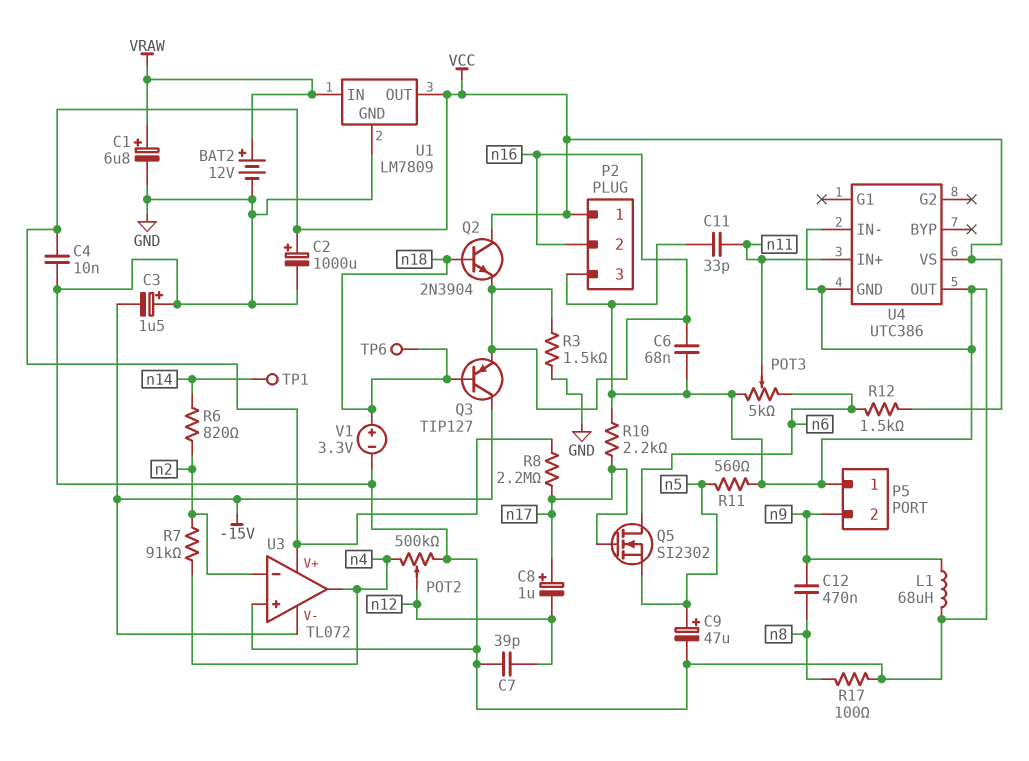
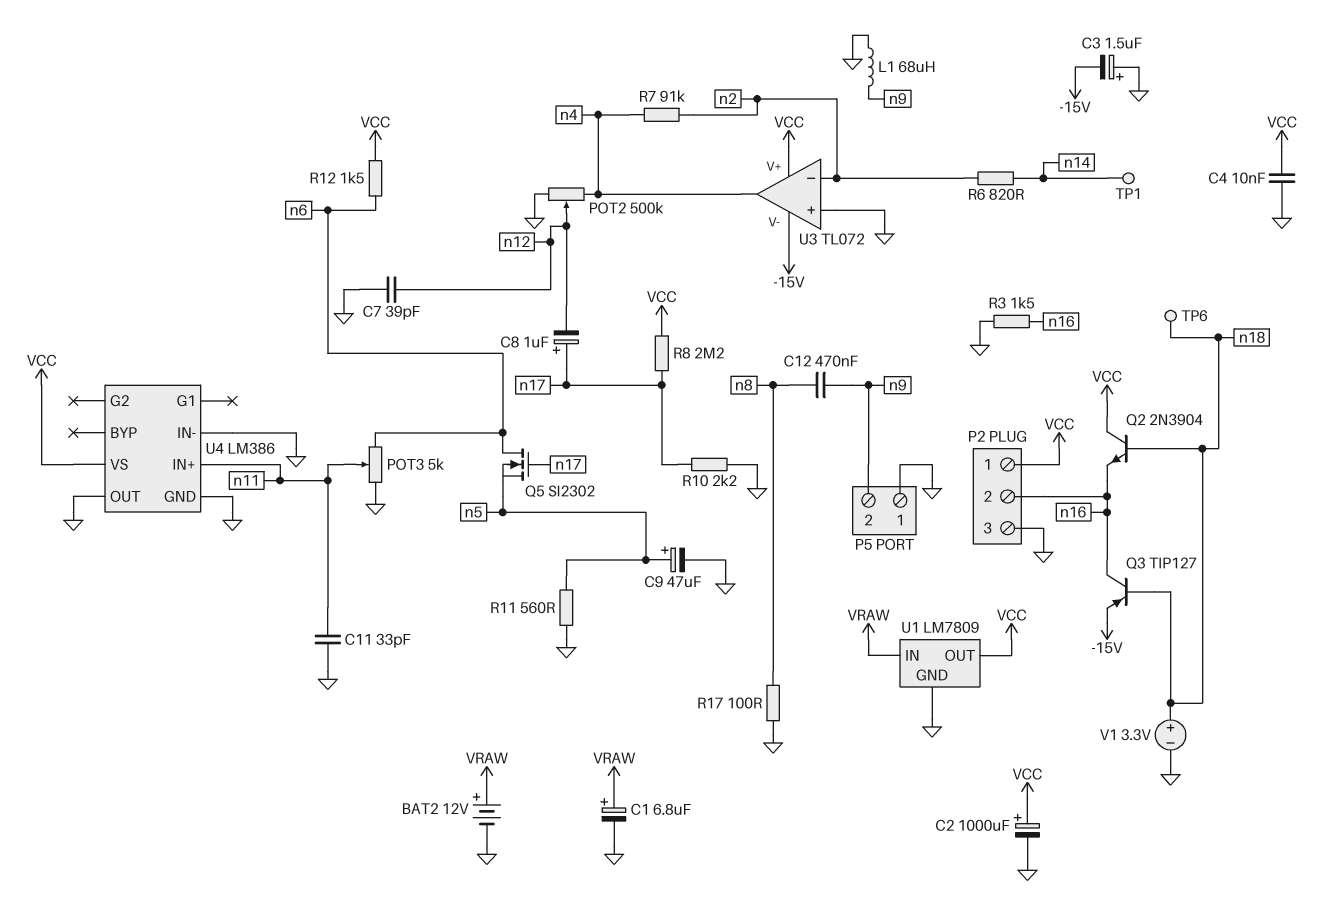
C6: 68nF (GND, n16) -> none
Q3: PNP TIP127 (B n18, C -15V, E n16) -> PNP TIP127 (B n18, C n16, E -15V)
U4: UTC386 -> LM386

